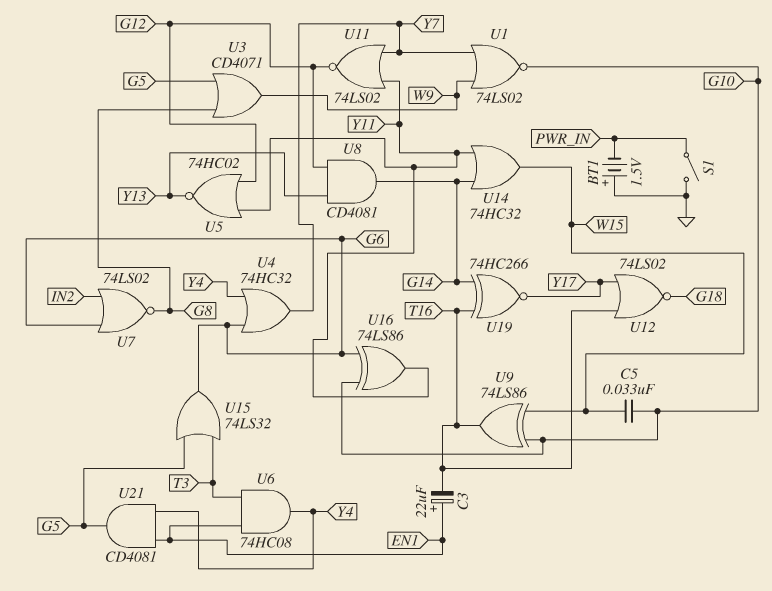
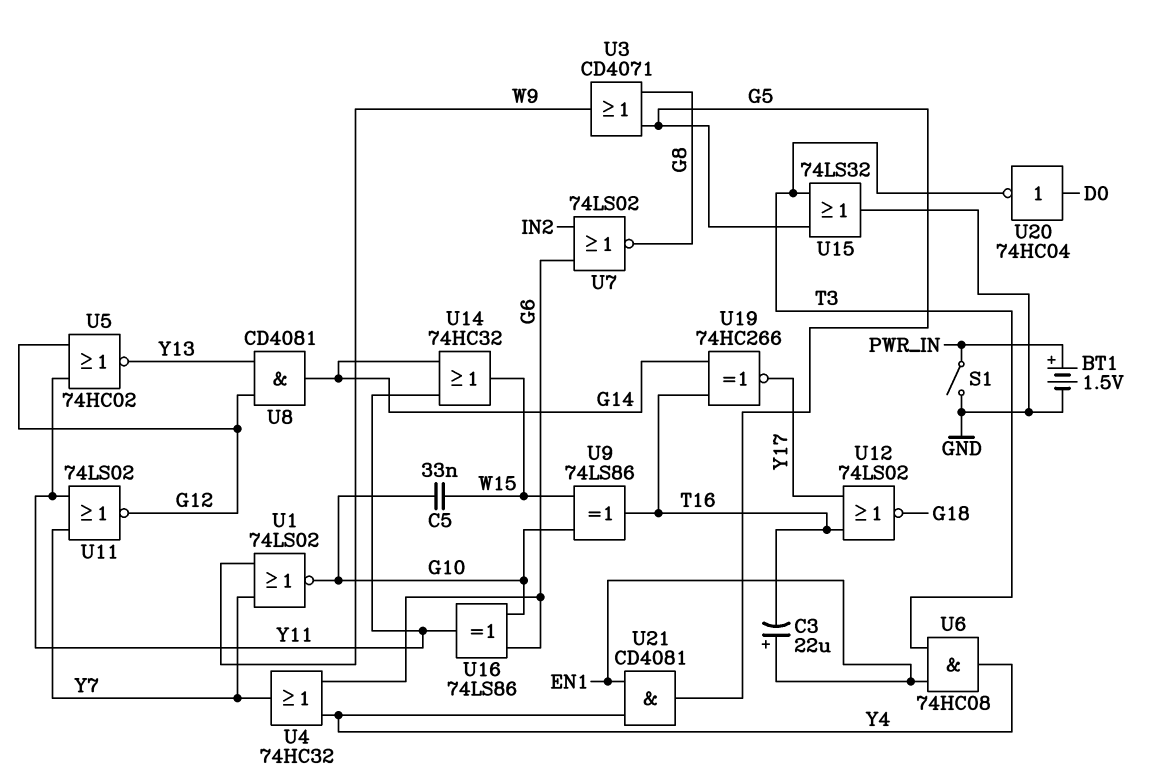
BT1: 1.5V (plus GND, minus PWR_IN) -> 1.5V (plus PWR_IN, minus GND)
U15: OR 74LS32 (in G5, in T3, out G6) -> OR 74LS32 (in G5, in T3, out GND)
U20: none -> NOT 74HC04 (in D0, out T3)

